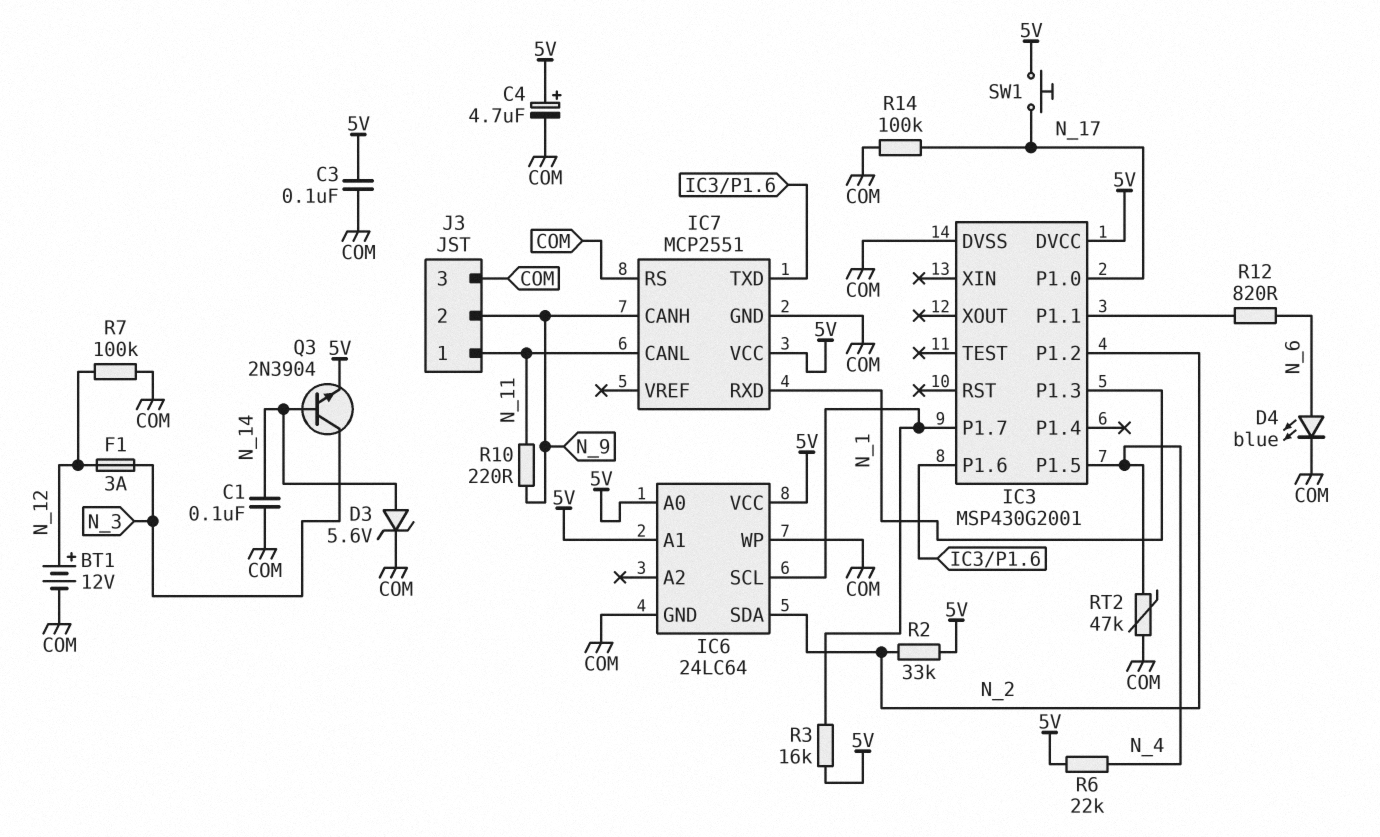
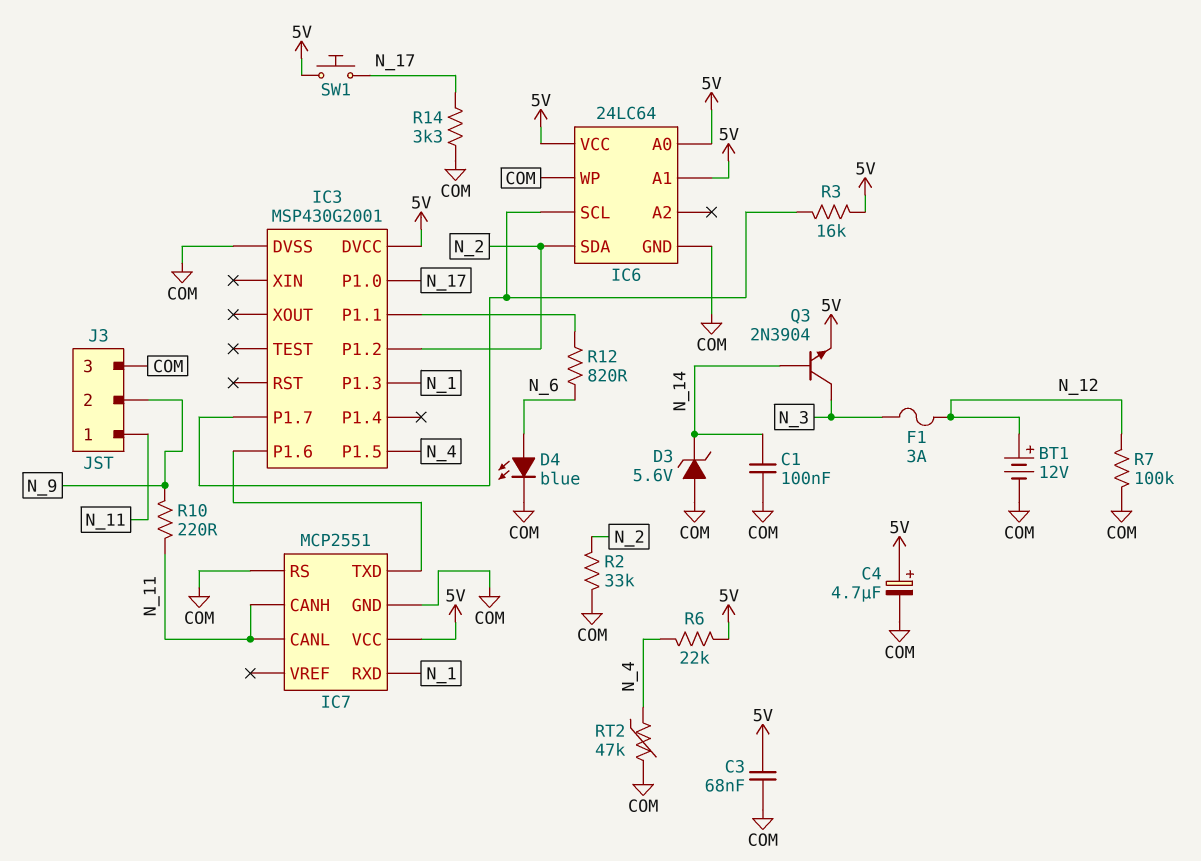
C3: 100nF (5V, COM) -> 68nF (5V, COM)
D3: zener 5.6V (A N_14, K COM) -> zener 5.6V (A COM, K N_14)
IC7 pin CANH: N_9 -> N_11
R2: 33k (5V, N_2) -> 33k (COM, N_2)
R14: 100k (COM, N_17) -> 3.3k (COM, N_17)

